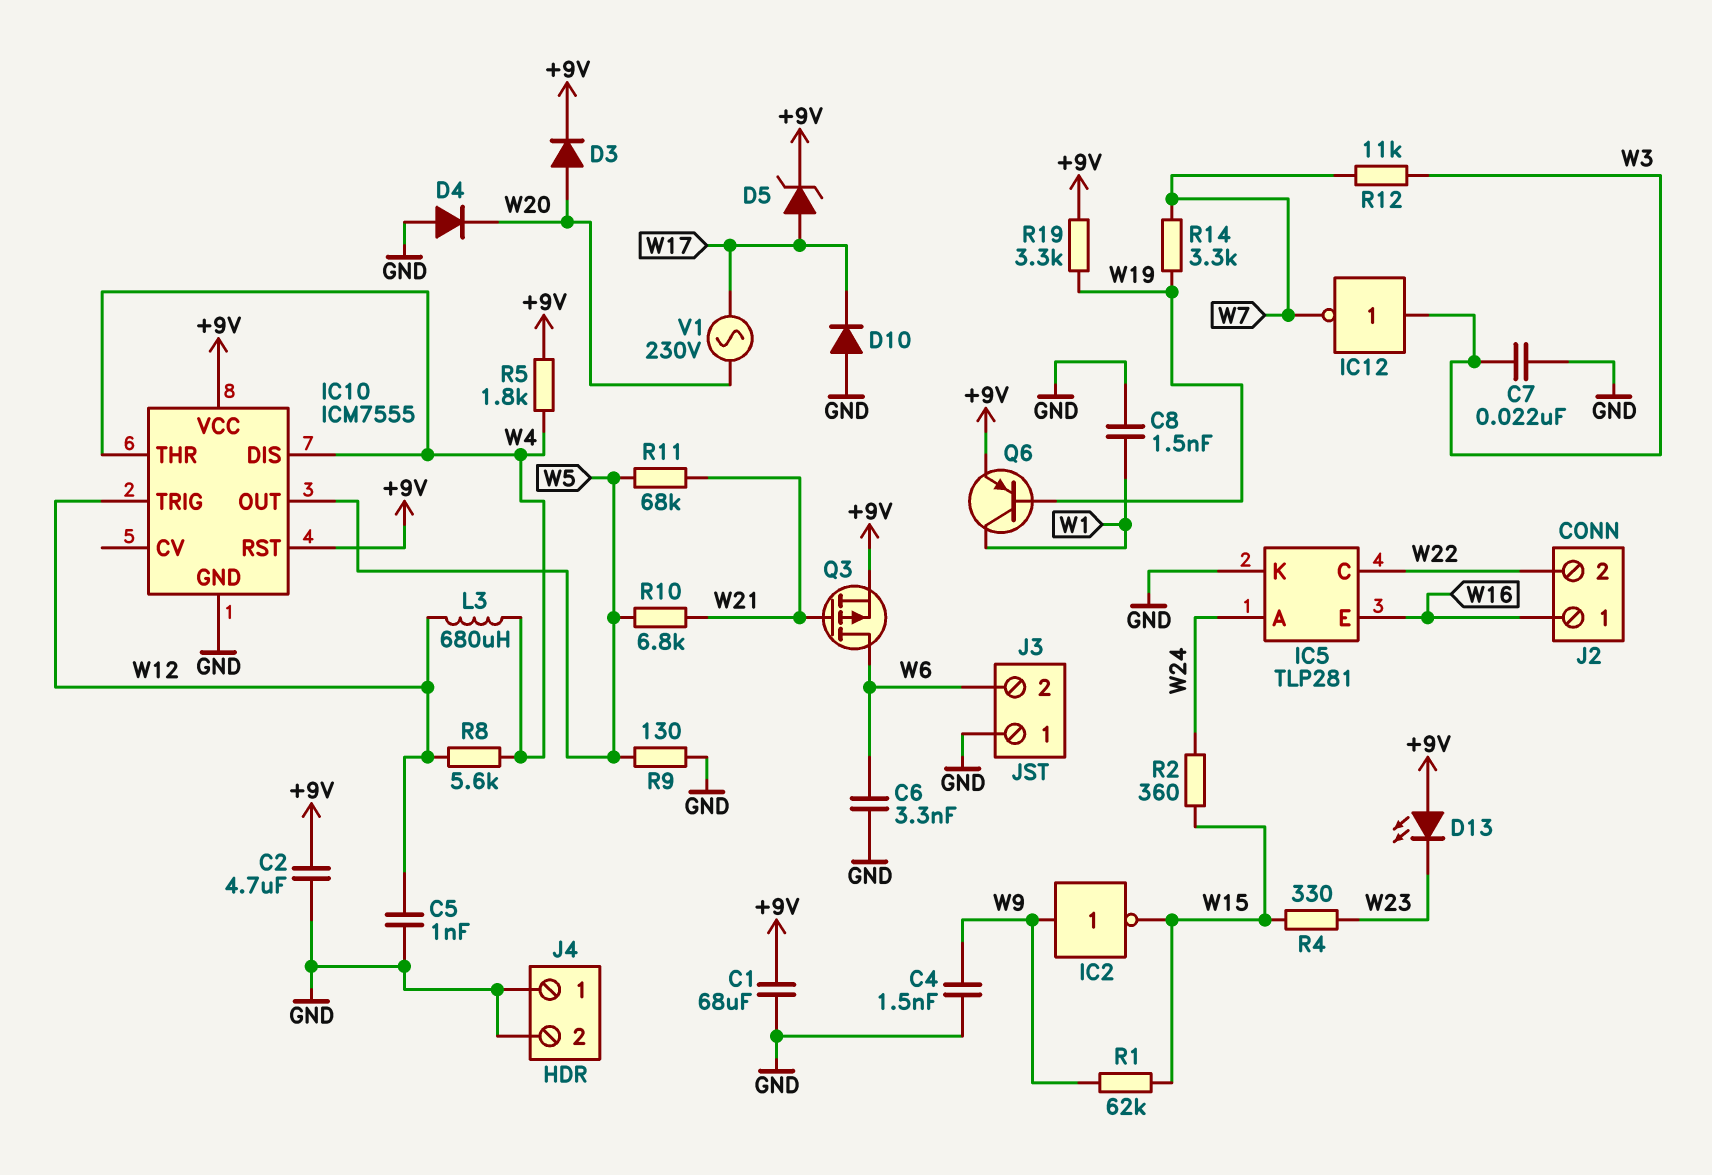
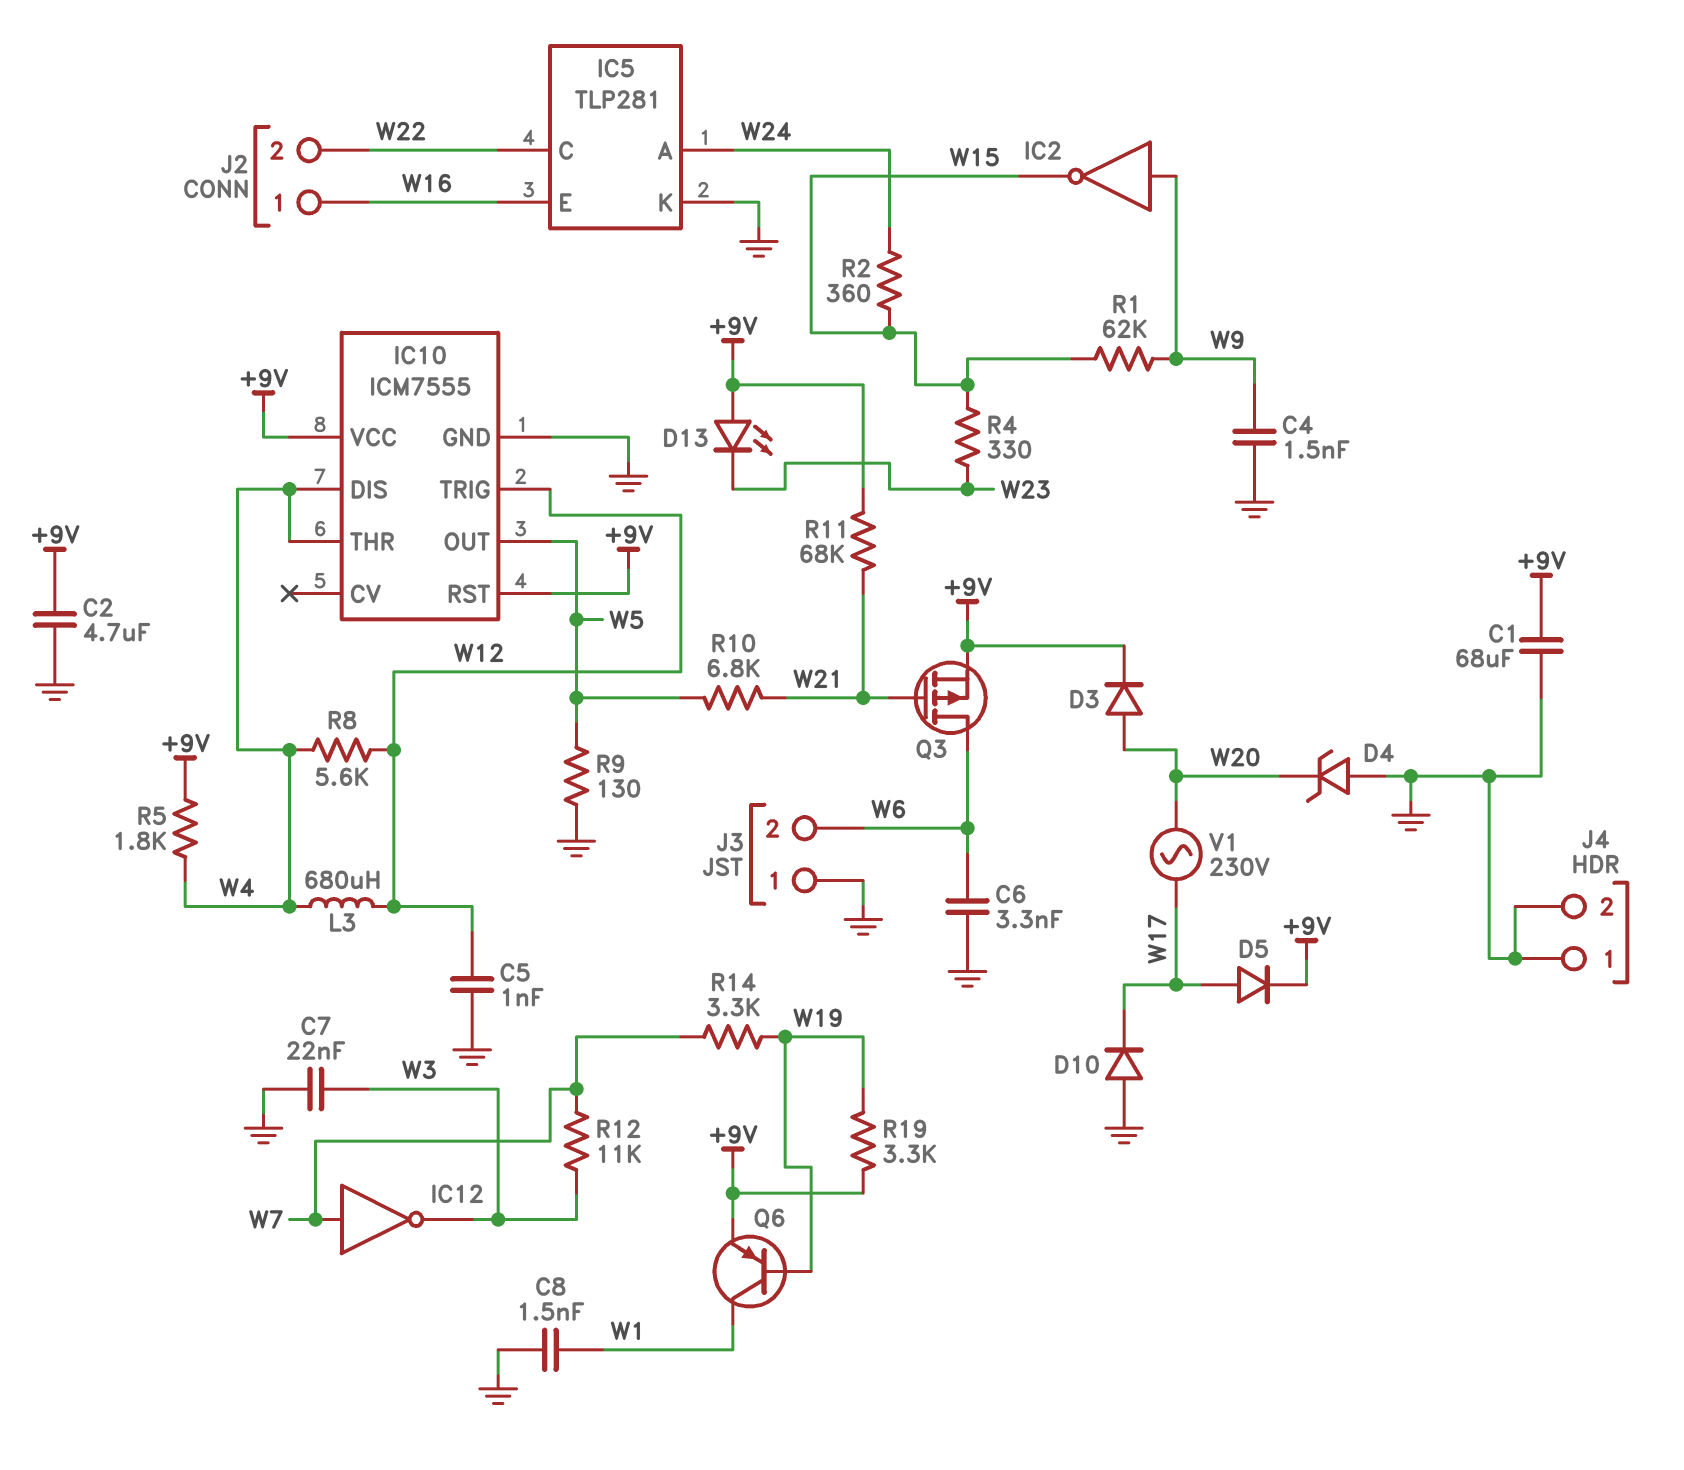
D4: diode (A GND, K W20) -> zener (A GND, K W20)
D5: zener (A W17, K +9V) -> diode (A W17, K +9V)
IC12: NOT (in W3, out W7) -> NOT (in W7, out W3)
R11: 68k (W5, W21) -> 68k (+9V, W21)

